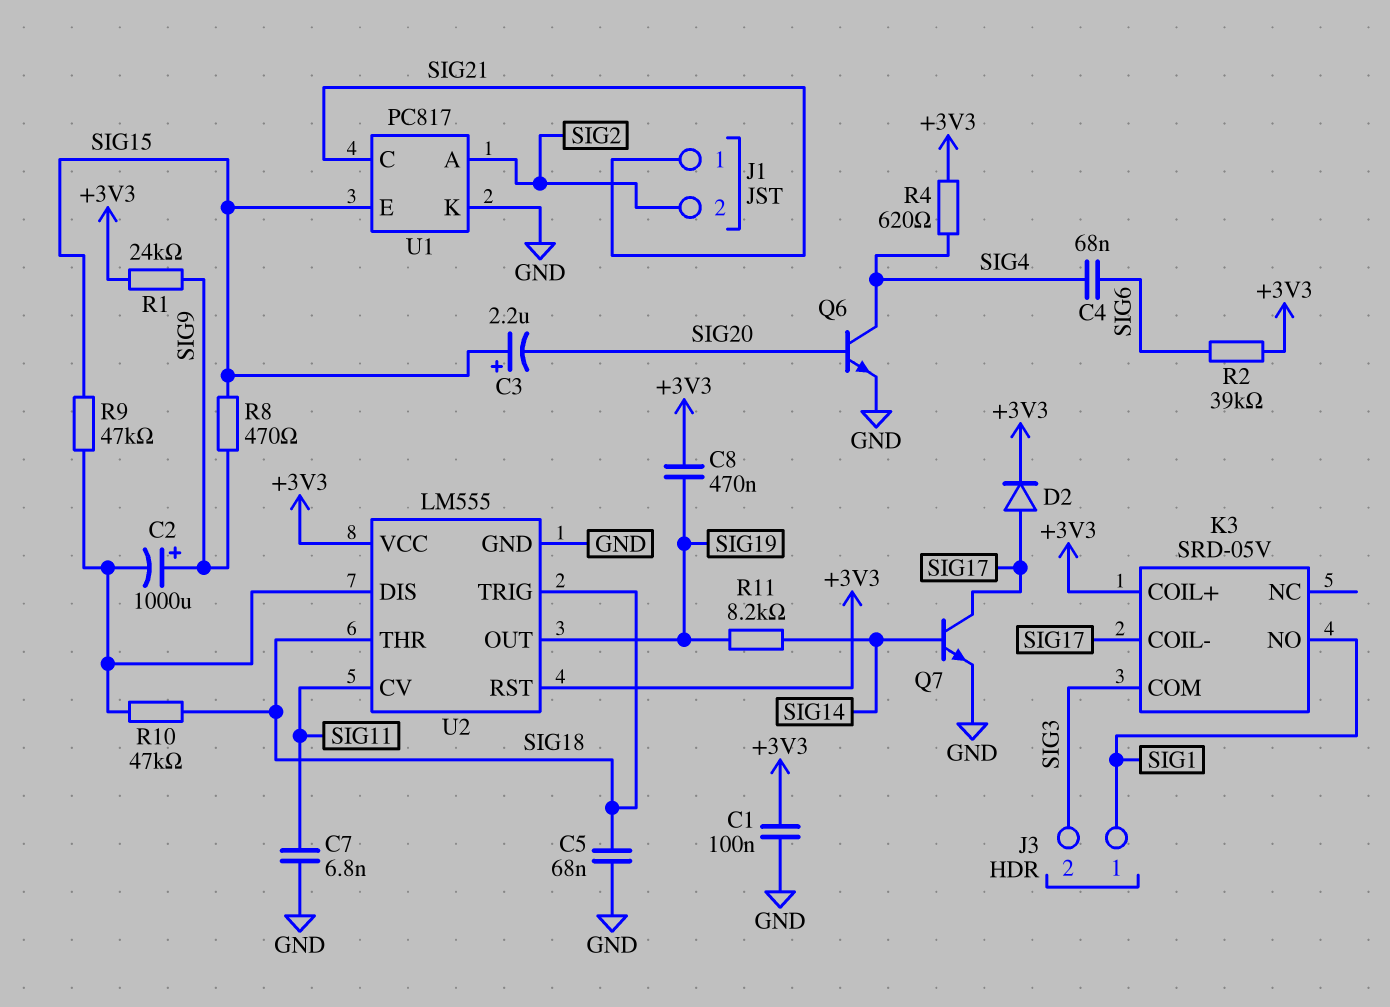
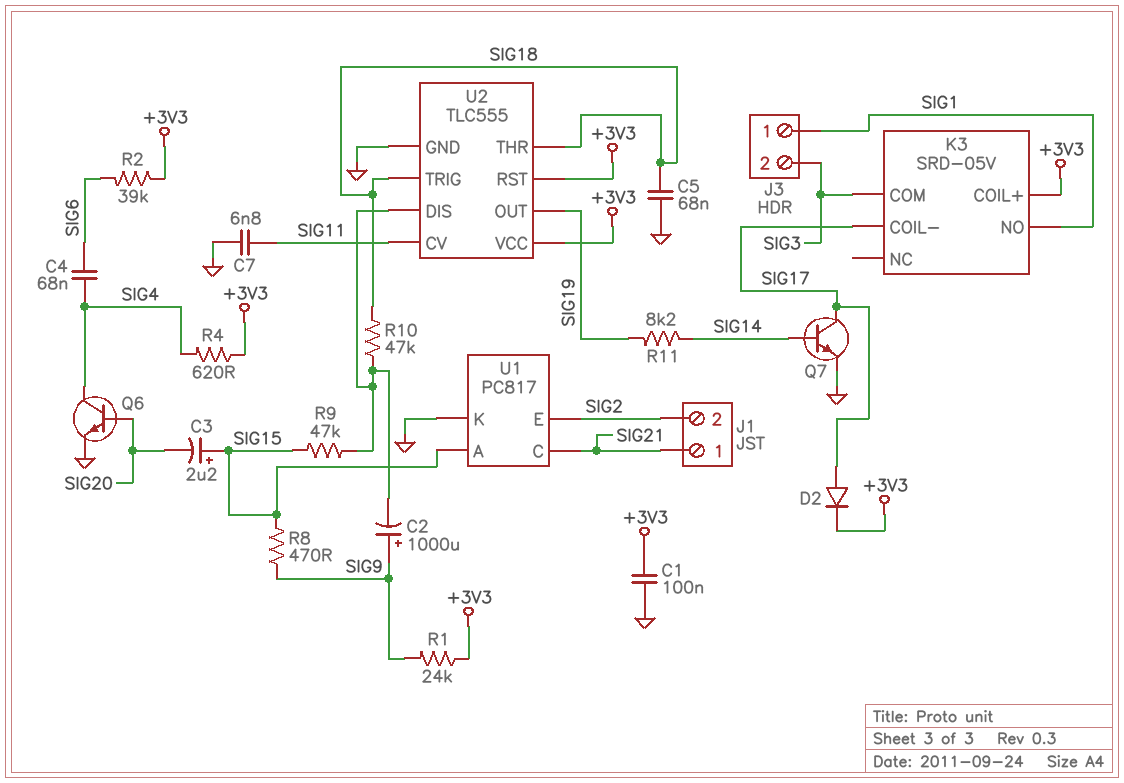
C8: 470nF (+3V3, SIG19) -> none
U1 pin A: SIG2 -> SIG15
U1 pin E: SIG15 -> SIG2
U2: LM555 -> TLC555

